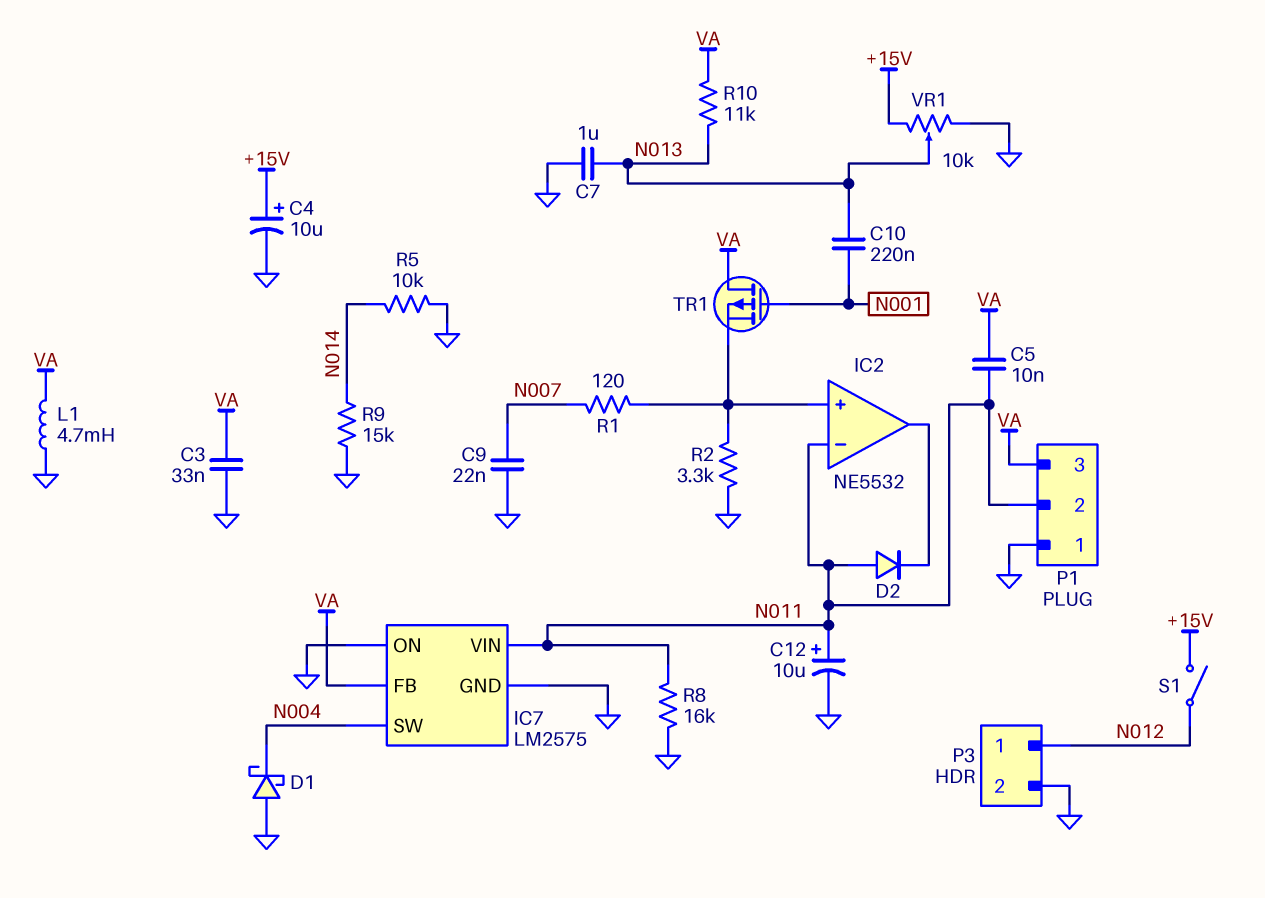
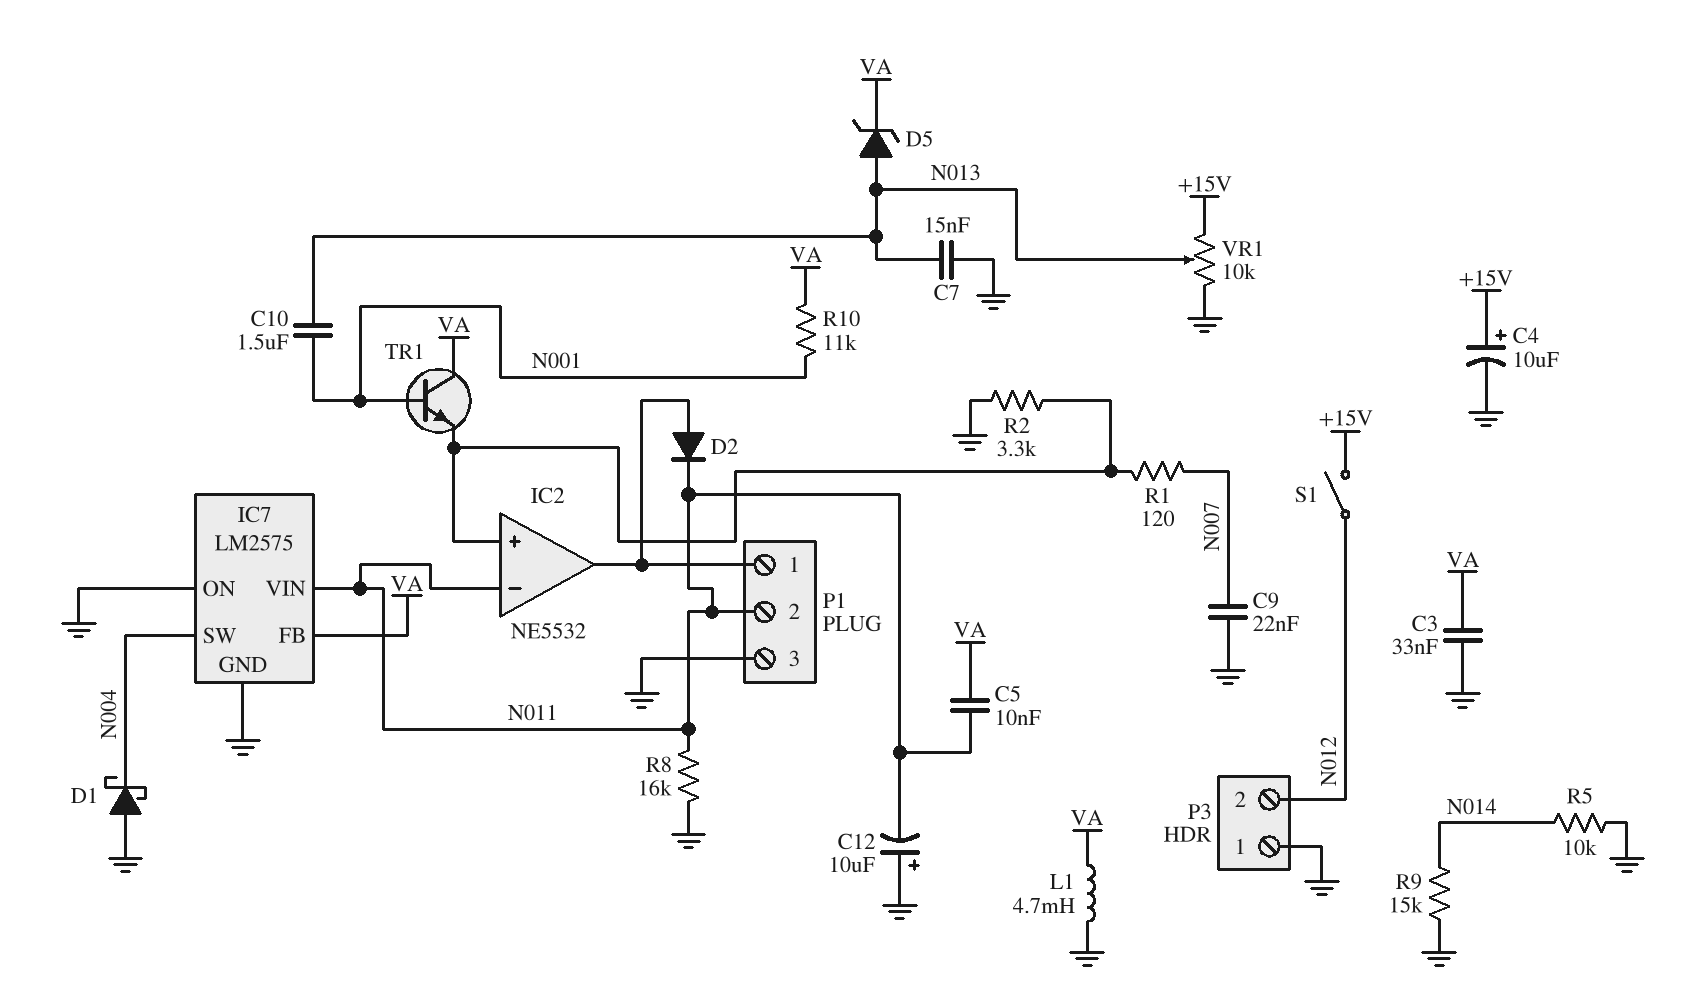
C7: 1uF (GND, N013) -> 15nF (GND, N013)
C10: 220nF (N001, N013) -> 1.5uF (N001, N013)
C12: 10uF (plus N011, minus GND) -> 10uF (plus GND, minus N011)
D2: diode (A N011, K IC2/out) -> diode (A IC2/out, K N011)
D5: none -> zener (A N013, K VA)
P1 pin 1: GND -> IC2/out
P1 pin 3: VA -> GND
P3 pin 1: N012 -> GND
P3 pin 2: GND -> N012
R10: 11k (N013, VA) -> 11k (N001, VA)
TR1: PMOS (G N001, D VA, S IC2/in+) -> NPN (B N001, C VA, E IC2/in+)

